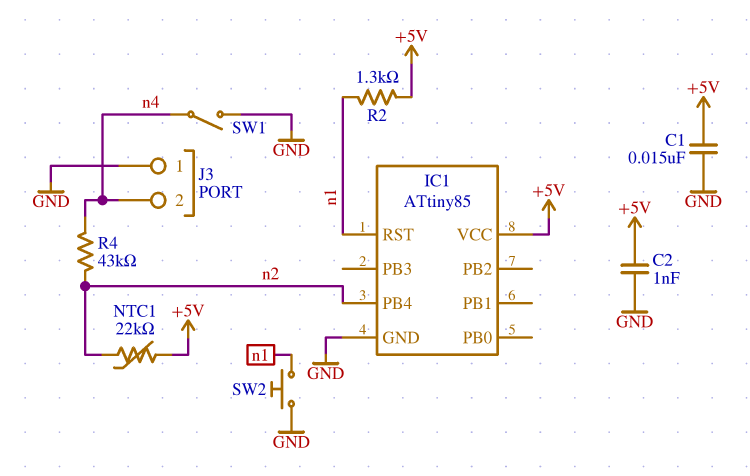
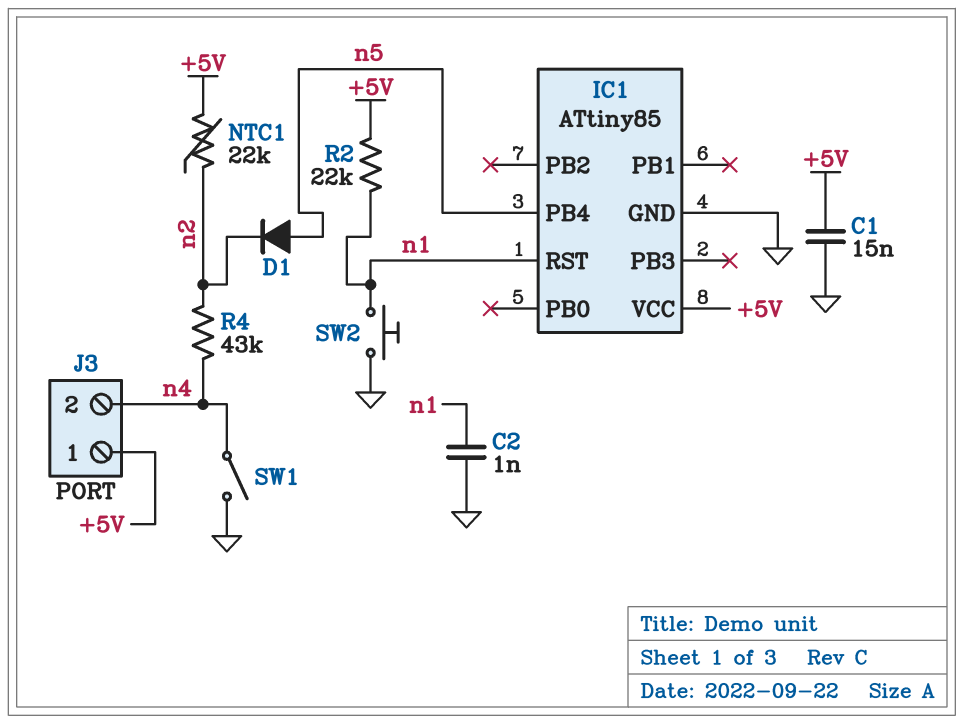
C2: 1nF (+5V, GND) -> 1nF (GND, n1)
D1: none -> diode (A n5, K n2)
IC1 pin PB4: n2 -> n5
J3 pin 1: GND -> +5V
R2: 1.3k (+5V, n1) -> 22k (+5V, n1)

